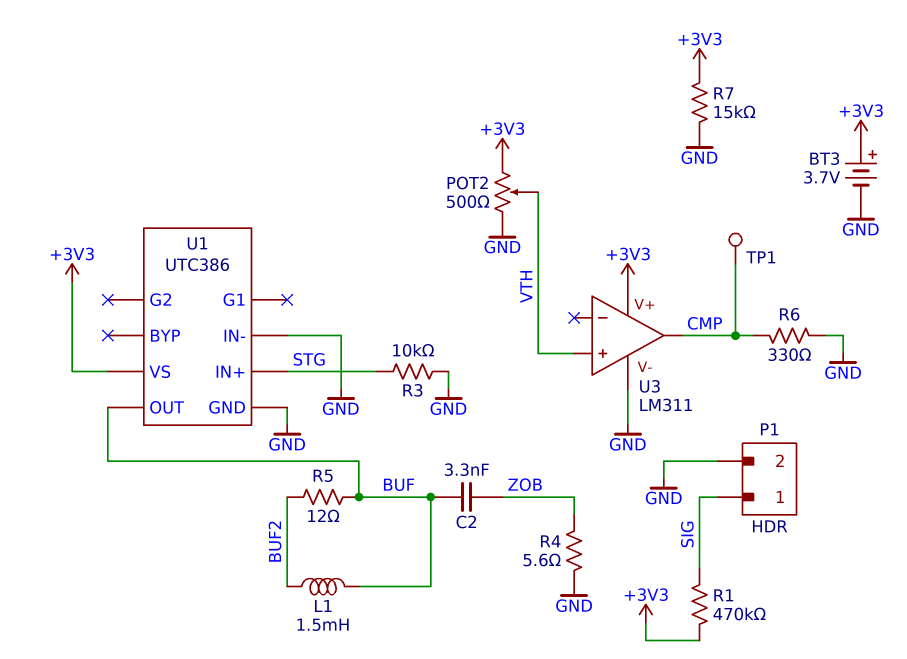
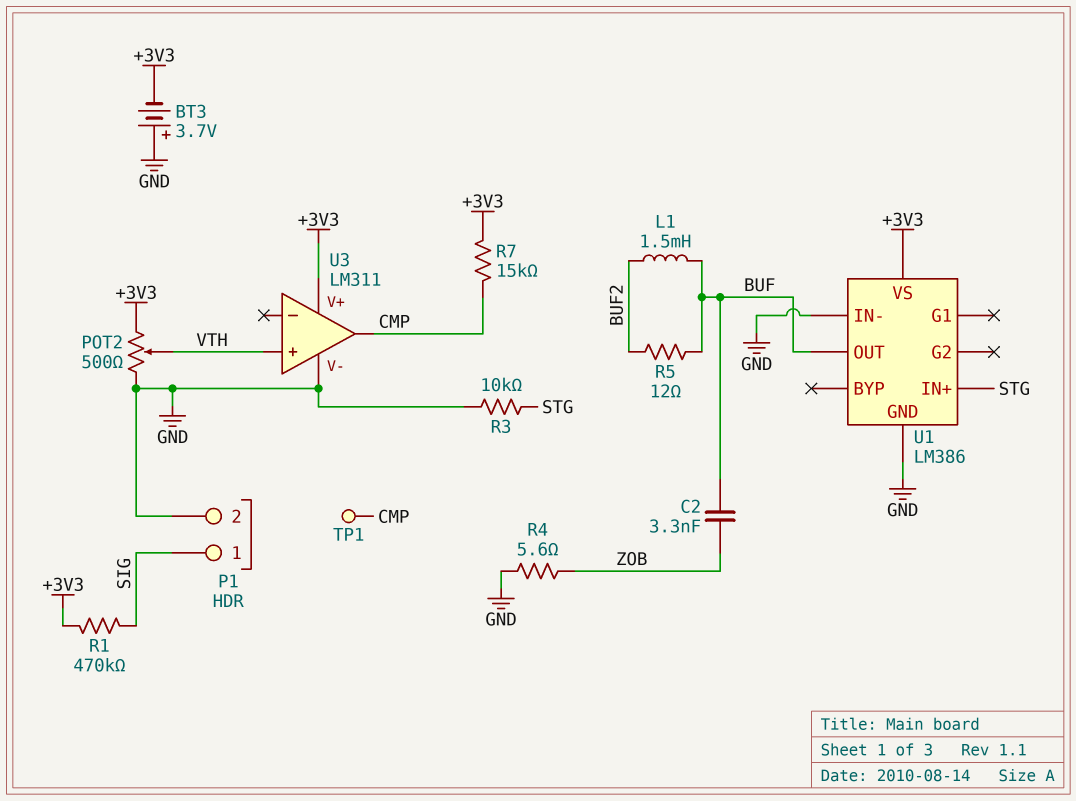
BT3: 3.7V (plus +3V3, minus GND) -> 3.7V (plus GND, minus +3V3)
R6: 330 (CMP, GND) -> none
R7: 15k (+3V3, GND) -> 15k (+3V3, CMP)
U1: UTC386 -> LM386

